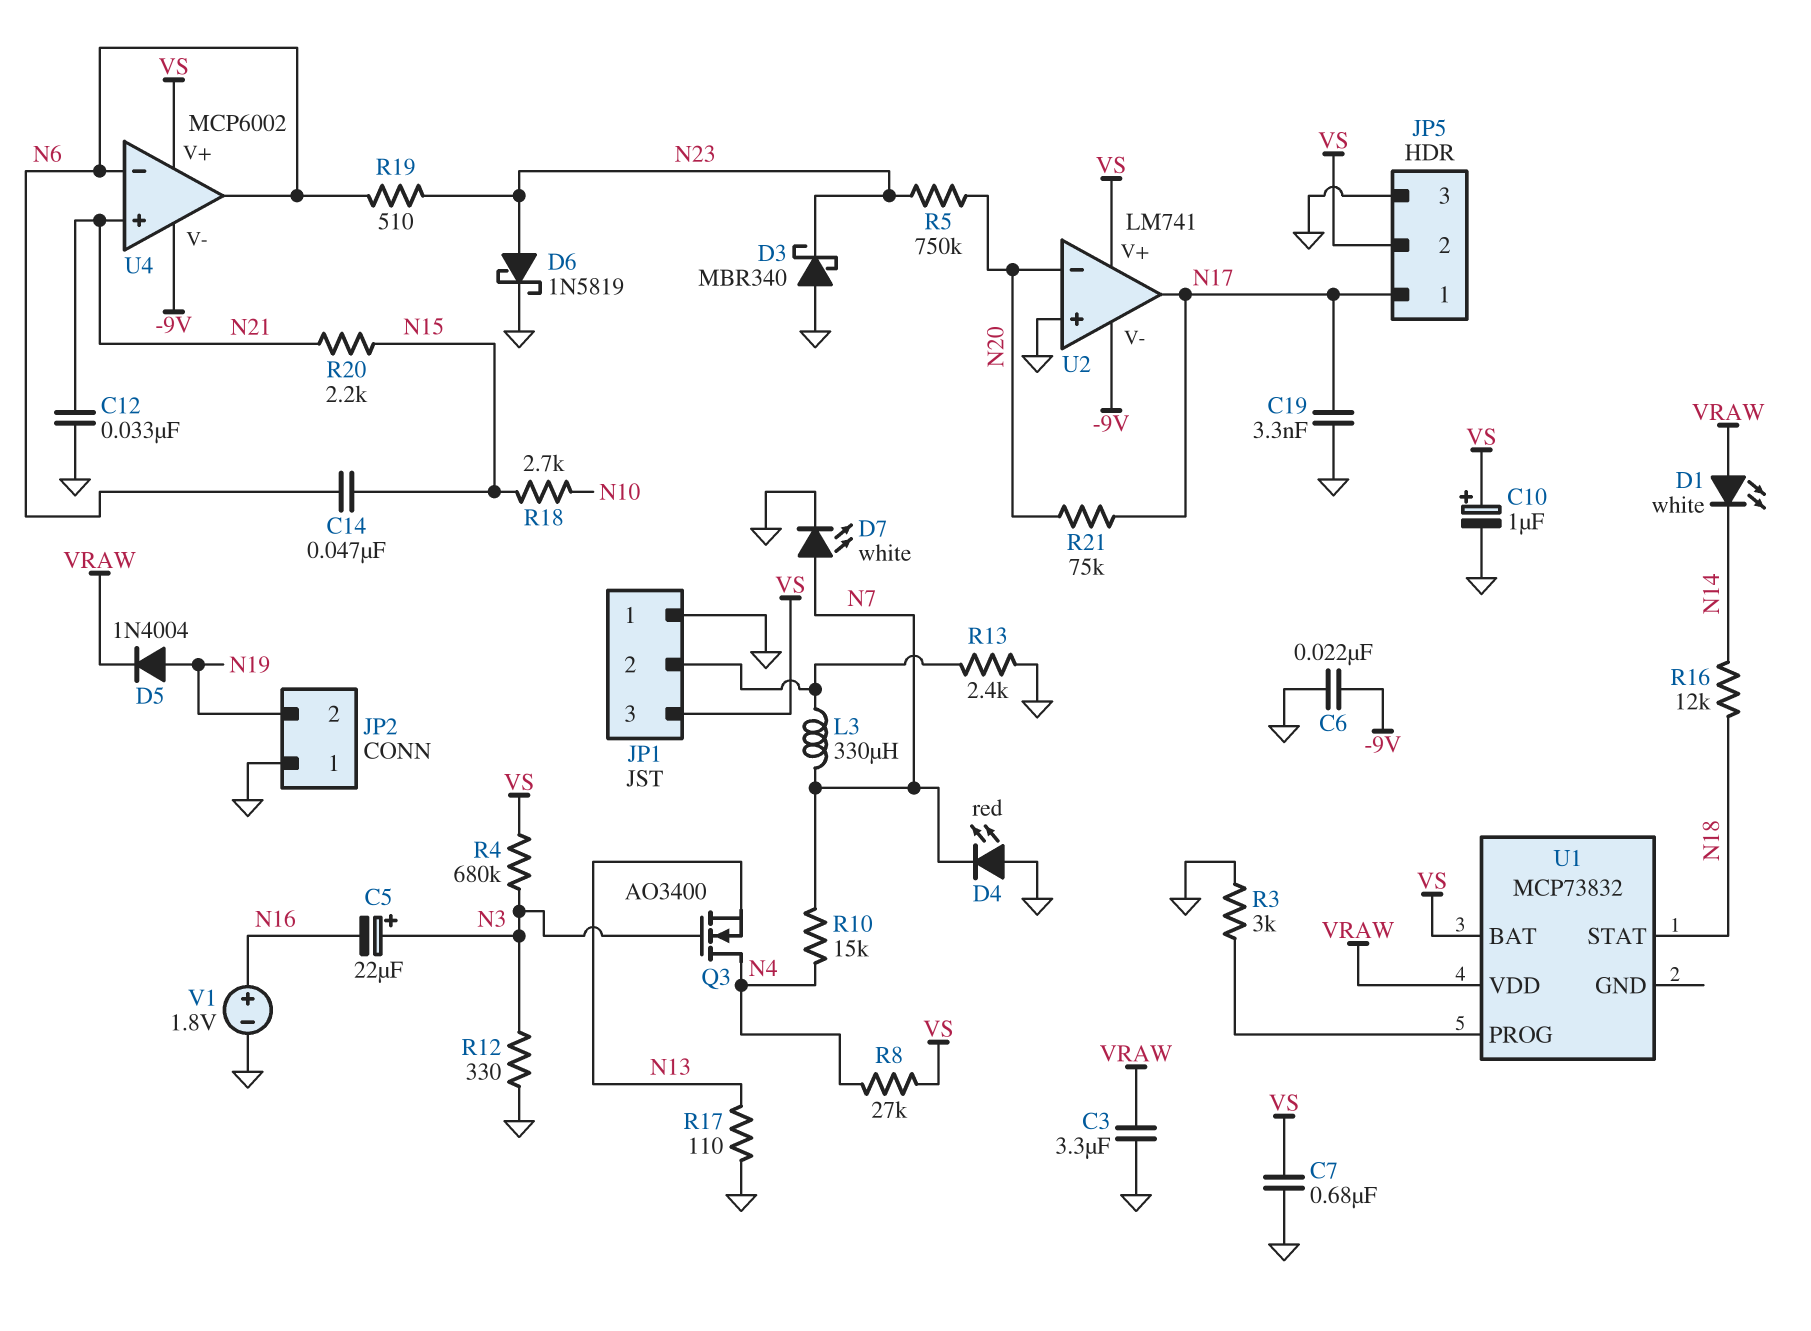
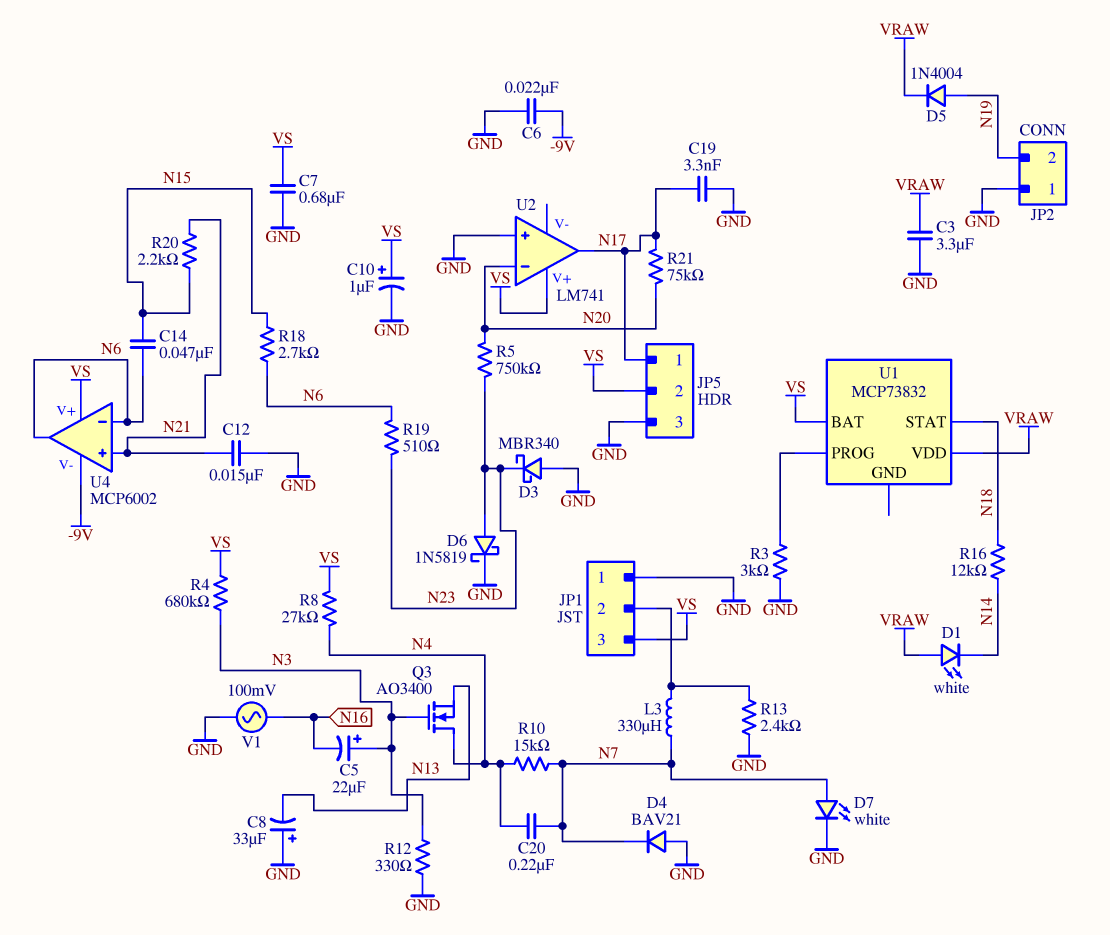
C8: none -> 33uF (plus GND, minus N13)
C12: 33nF (GND, N21) -> 15nF (GND, N21)
C20: none -> 220nF (N4, N7)
D4: LED red (A GND, K N7) -> diode BAV21 (A GND, K N7)
R17: 110 (GND, N13) -> none
R18: 2.7k (N10, N15) -> 2.7k (N6, N15)
U2 pin V-: -9V -> none
V1: 1.8V (plus N16, minus GND) -> AC 100mV (GND, N16)

